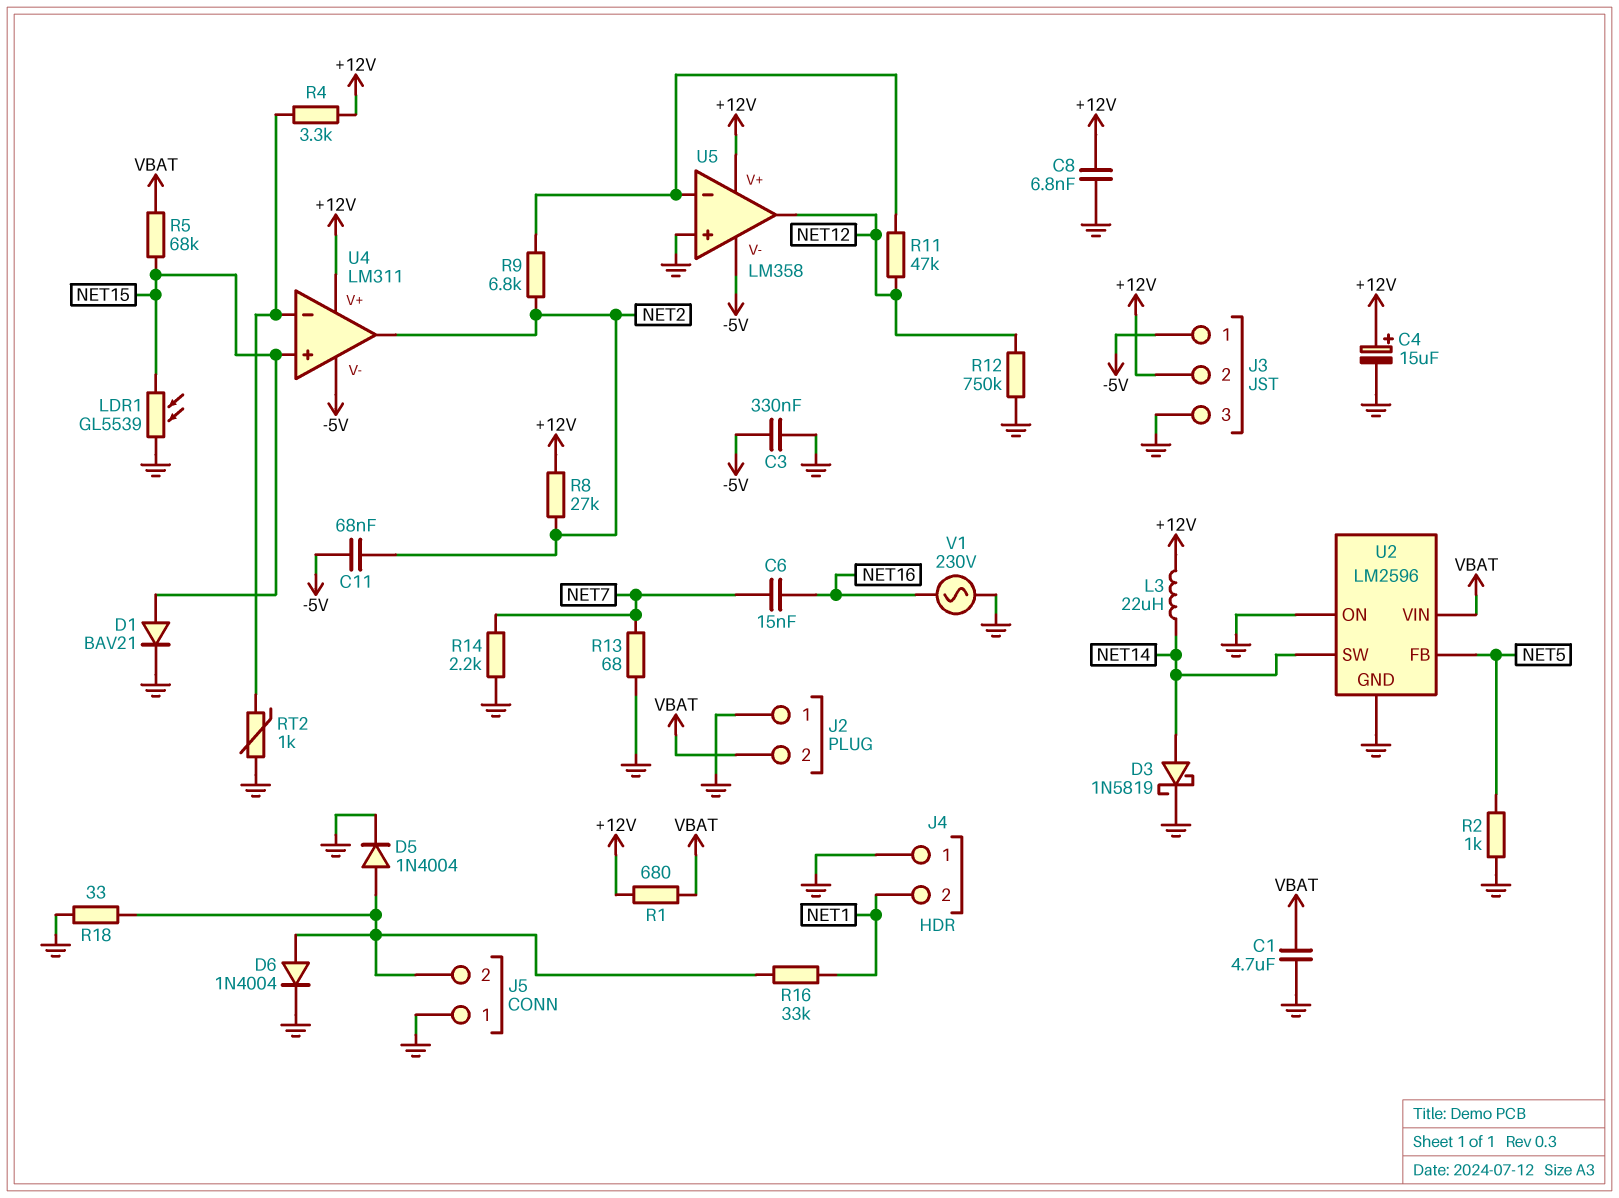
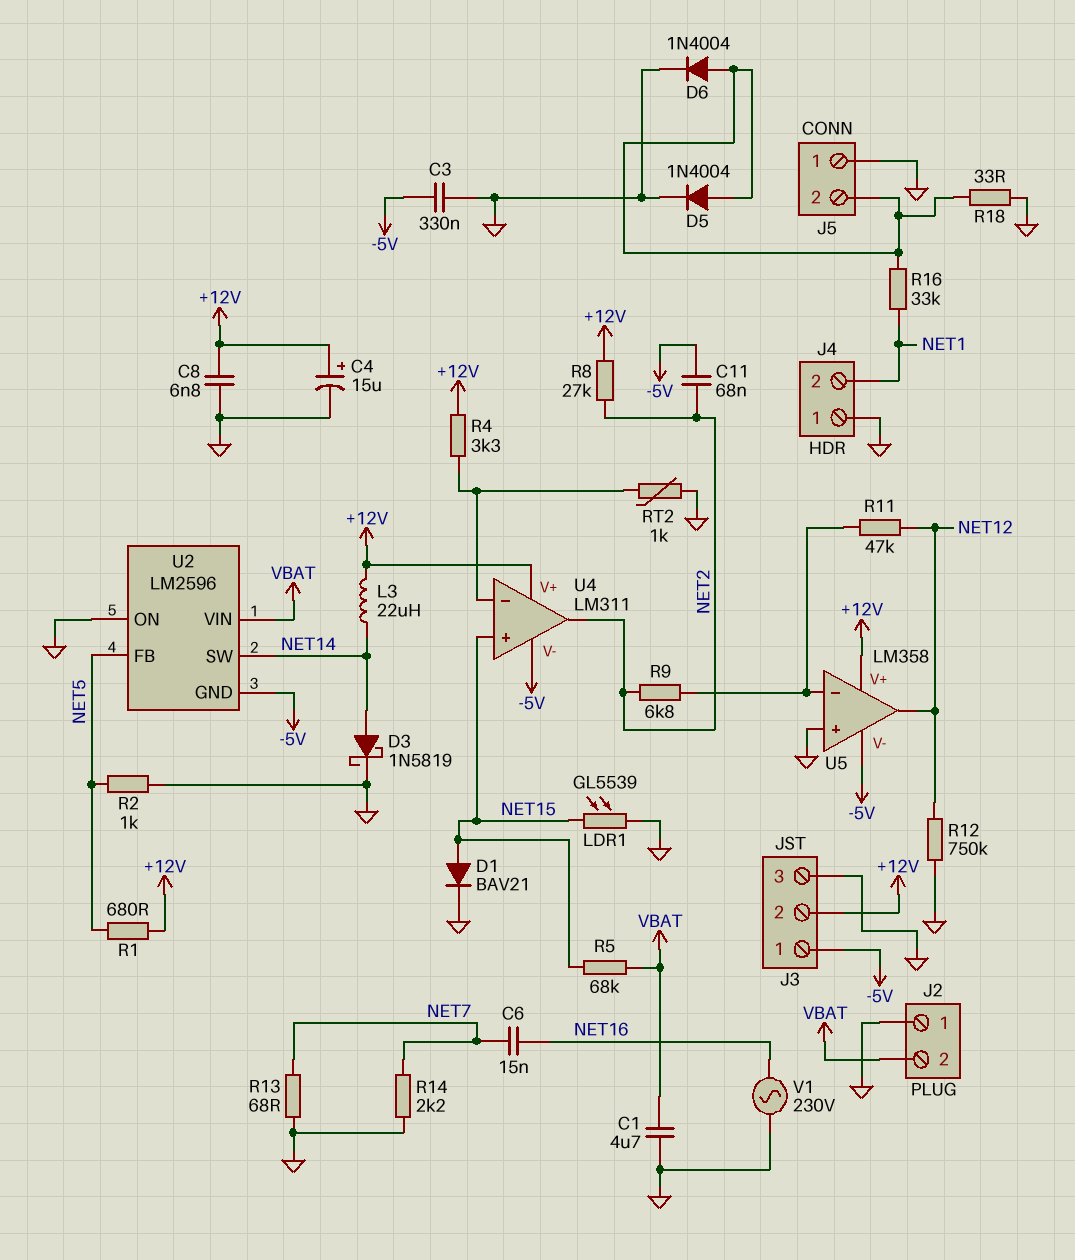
R1: 680 (+12V, VBAT) -> 680 (+12V, NET5)
U2 pin GND: GND -> -5V

